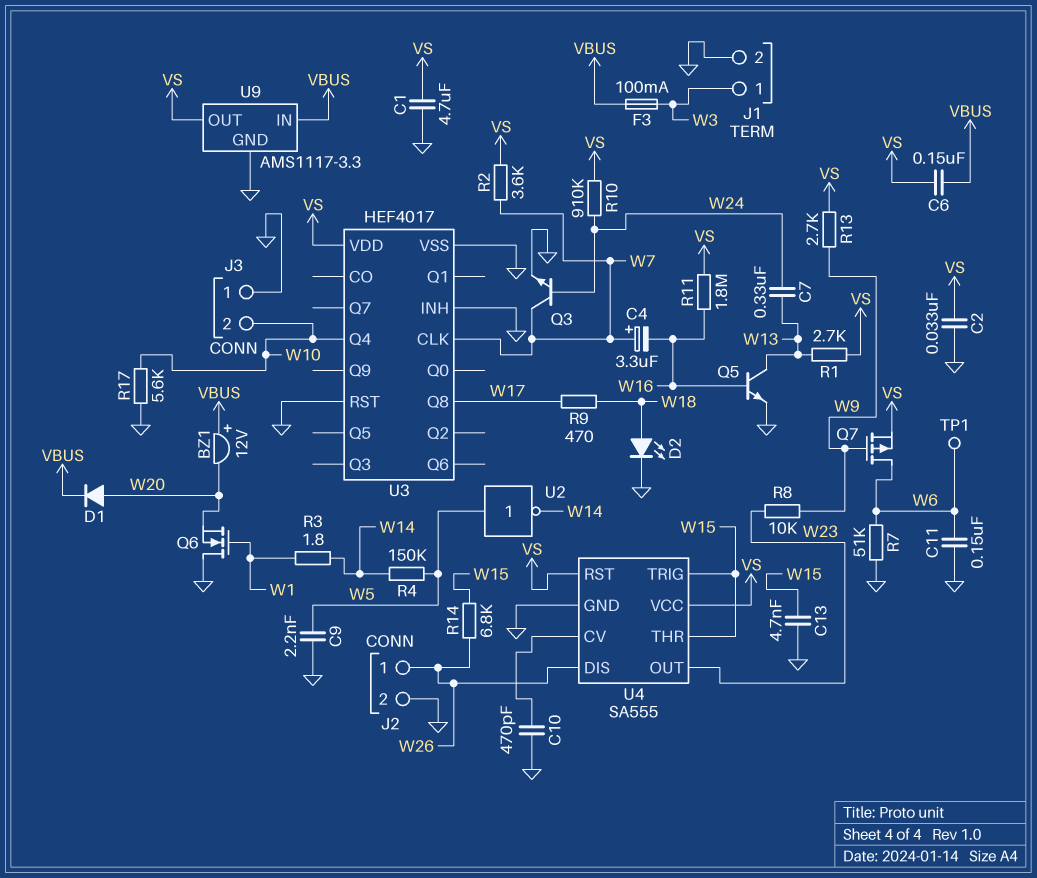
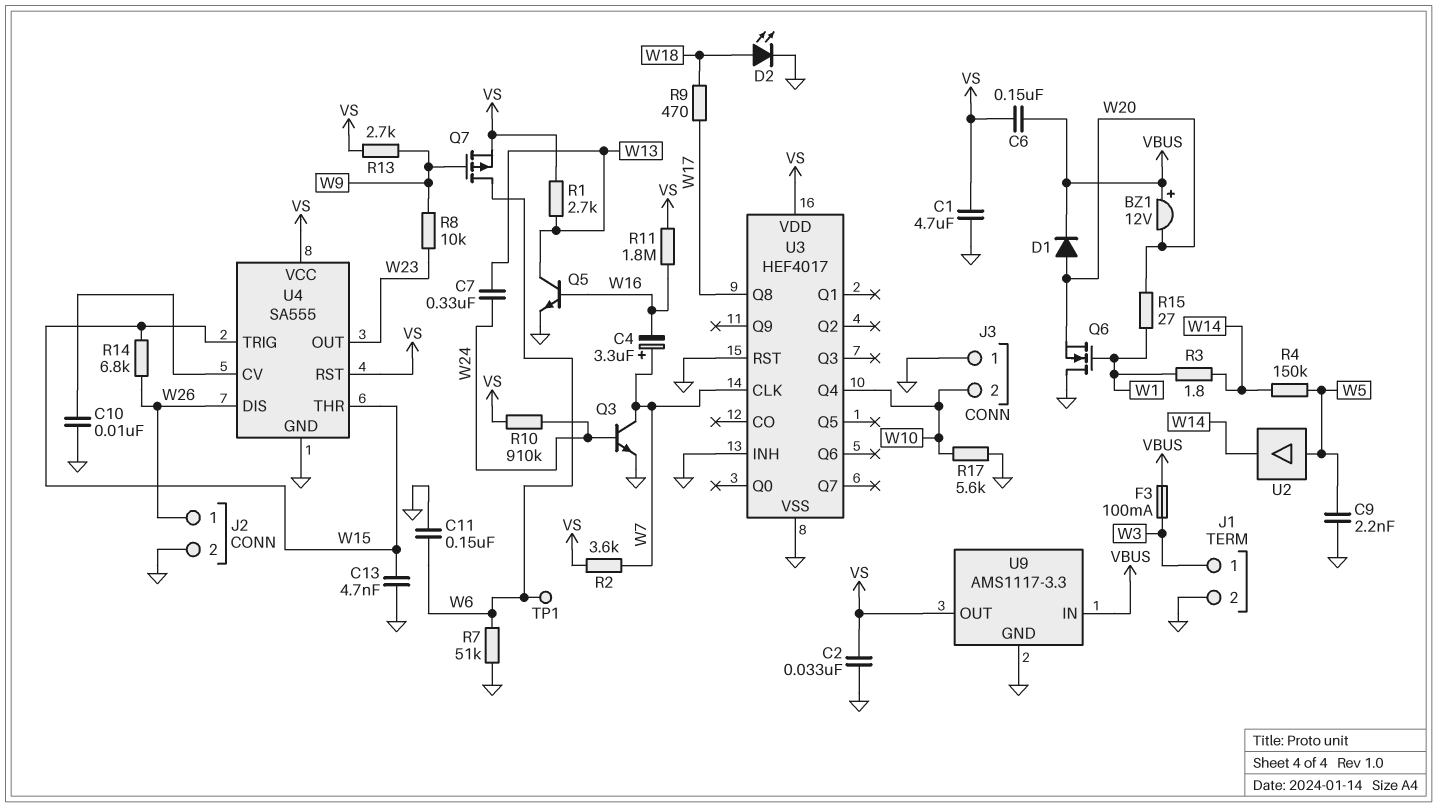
C10: 470pF (GND, U4/CV) -> 10nF (GND, U4/CV)
R15: none -> 27 (W1, W20)
U2: NOT (in W5, out W14) -> buffer (in W5, out W14)

